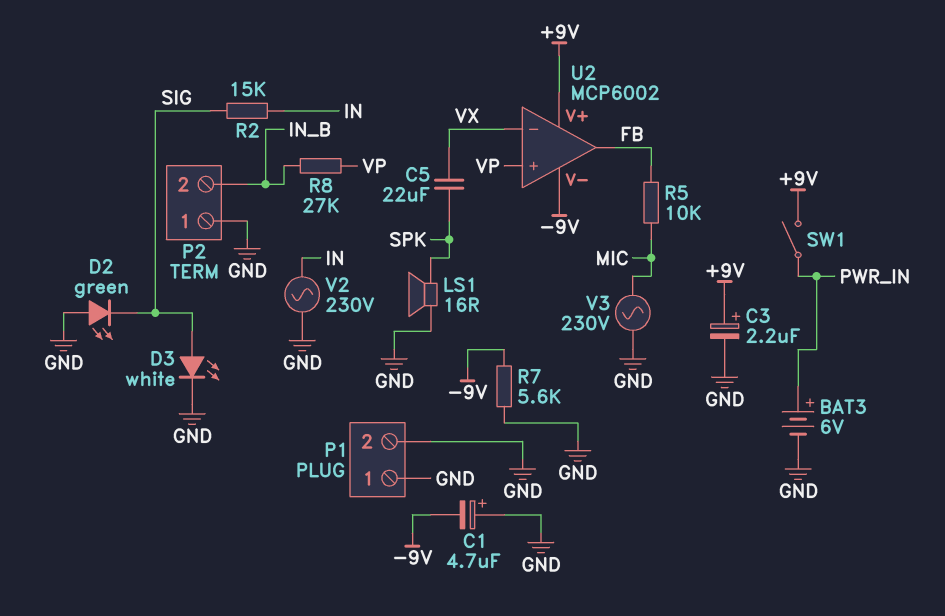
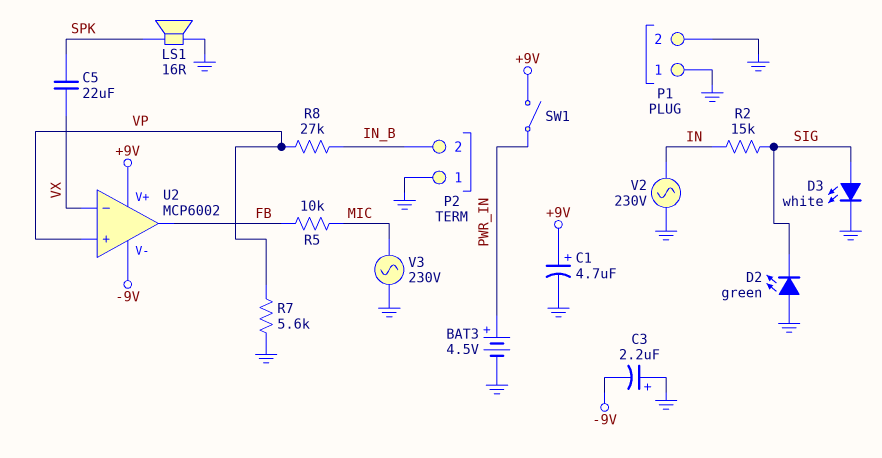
BAT3: 6V (plus PWR_IN, minus GND) -> 4.5V (plus PWR_IN, minus GND)
C1: 4.7uF (plus GND, minus -9V) -> 4.7uF (plus +9V, minus GND)
C3: 2.2uF (plus +9V, minus GND) -> 2.2uF (plus GND, minus -9V)
R7: 5.6k (-9V, GND) -> 5.6k (GND, VP)

